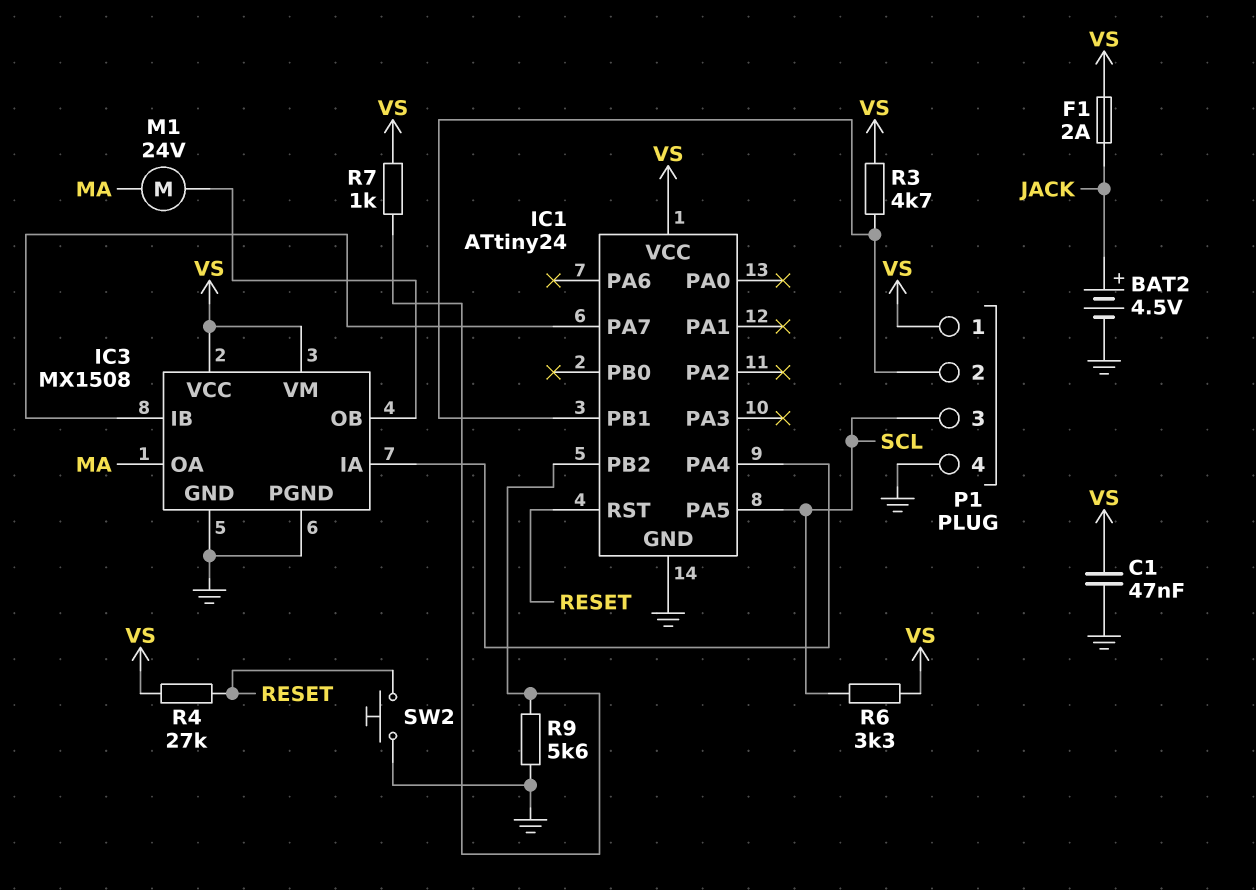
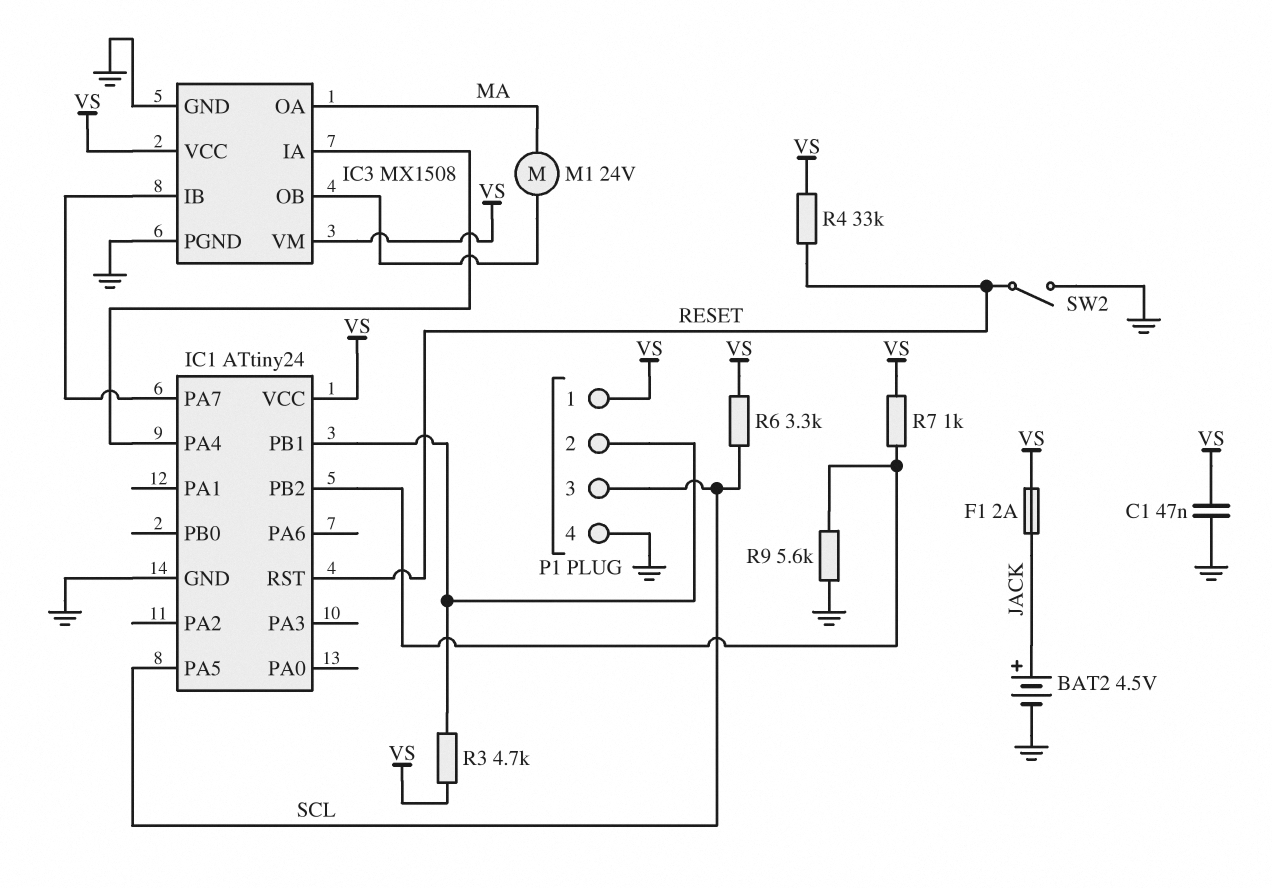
R4: 27k (RESET, VS) -> 33k (RESET, VS)
SW2: button (GND, RESET) -> switch (GND, RESET)

